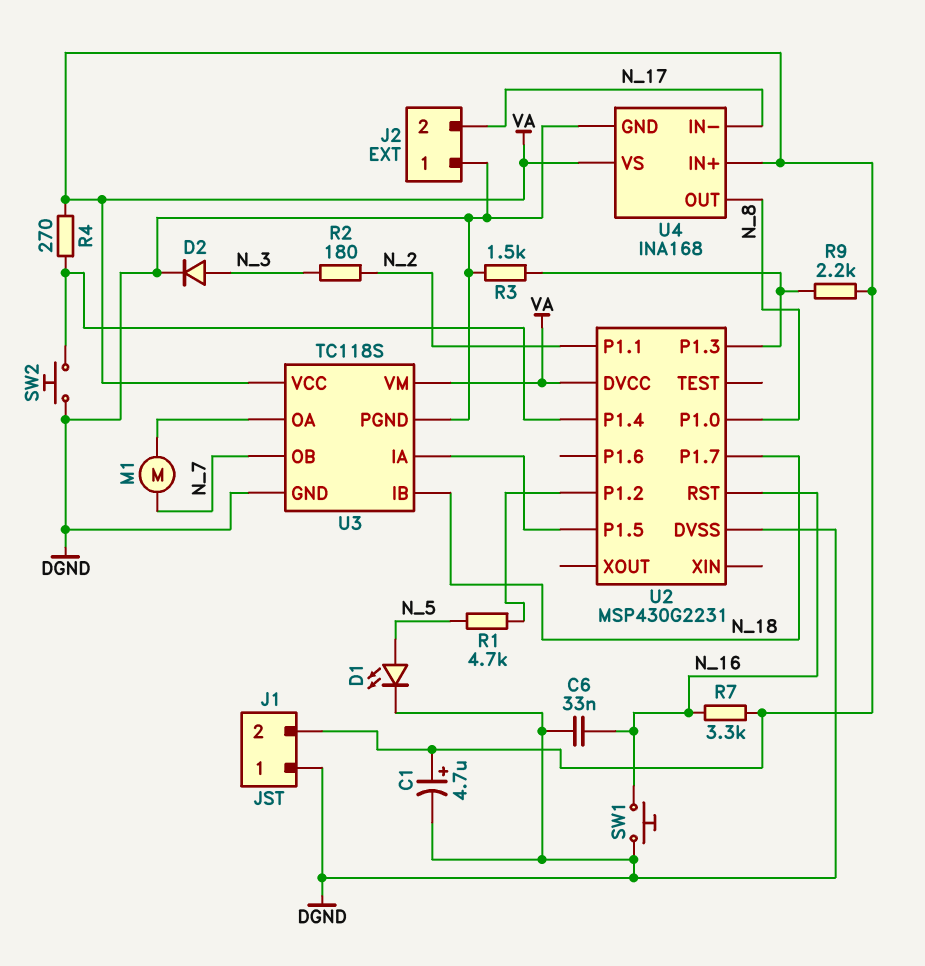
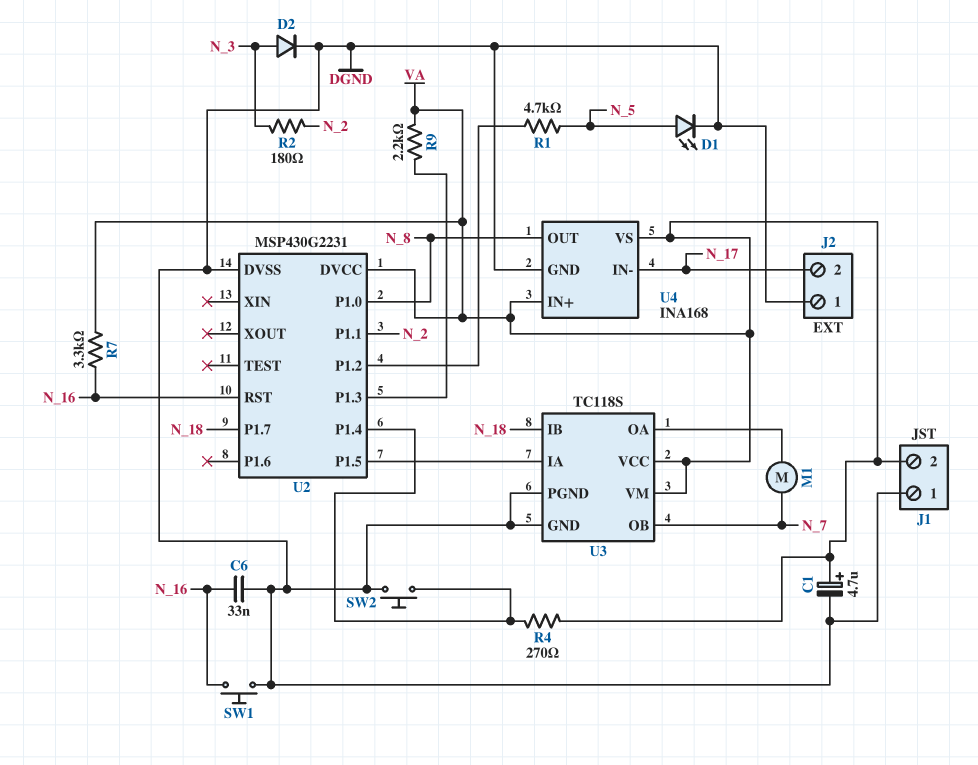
R3: 1.5k (DGND, U2/P1.3) -> none

